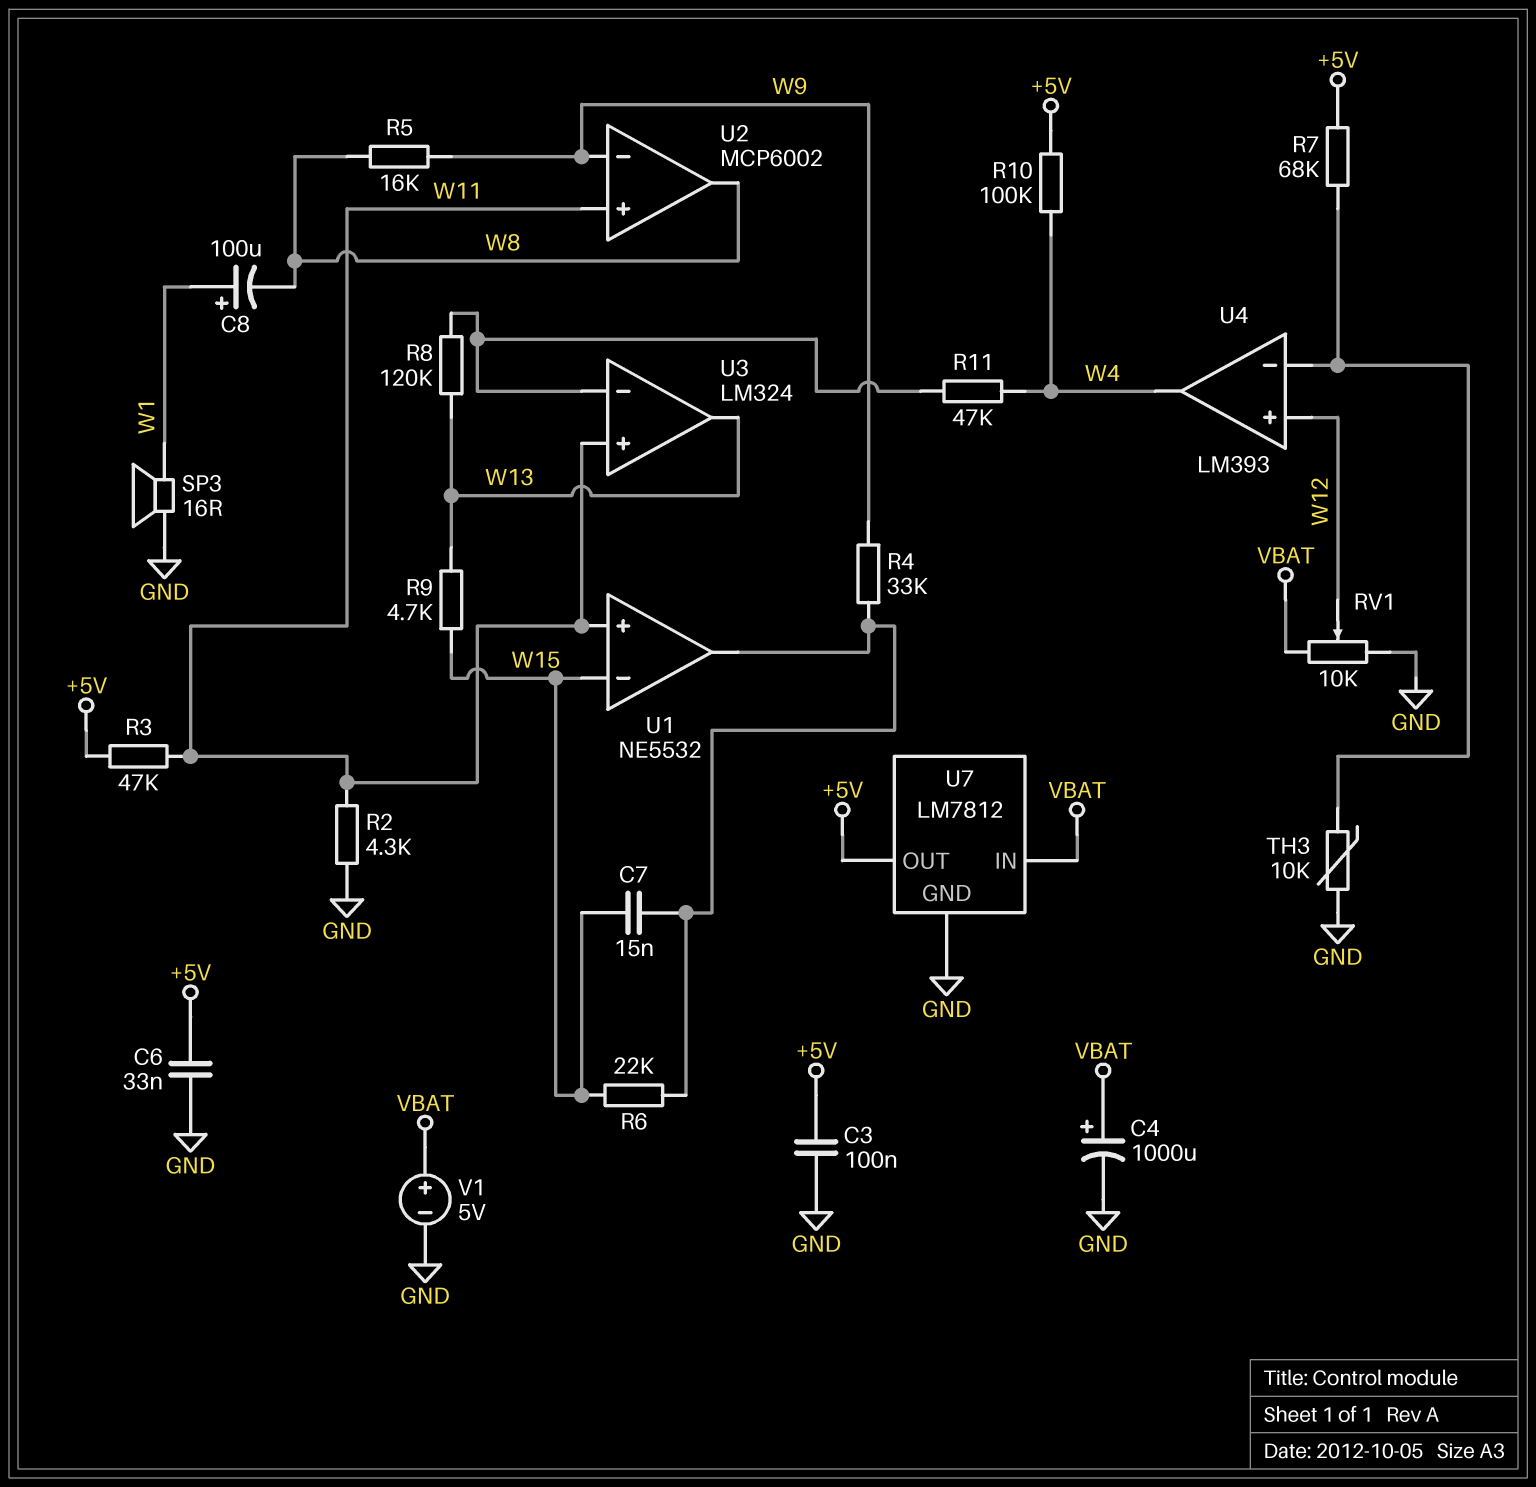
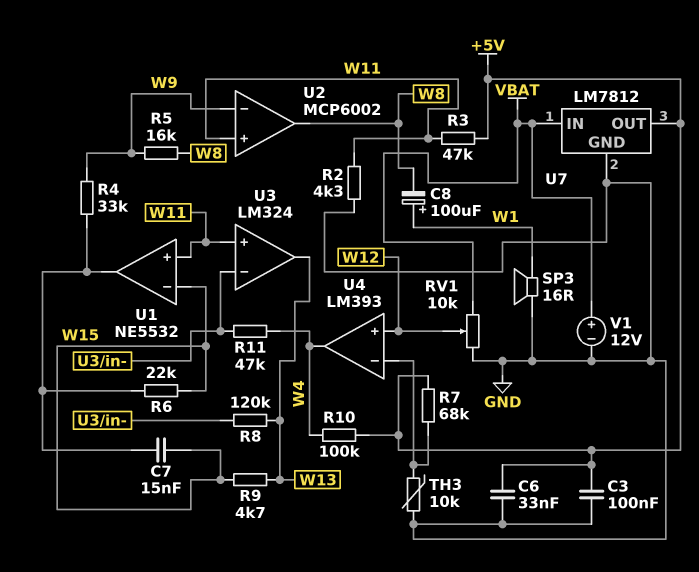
C4: 1000uF (plus VBAT, minus GND) -> none
V1: 5V (plus VBAT, minus GND) -> 12V (plus VBAT, minus GND)

